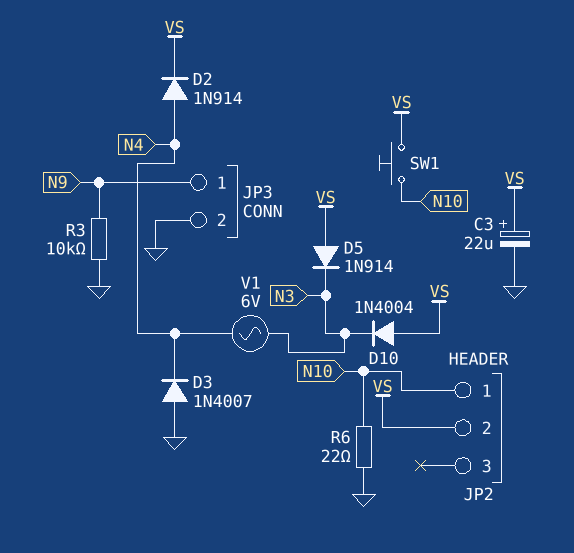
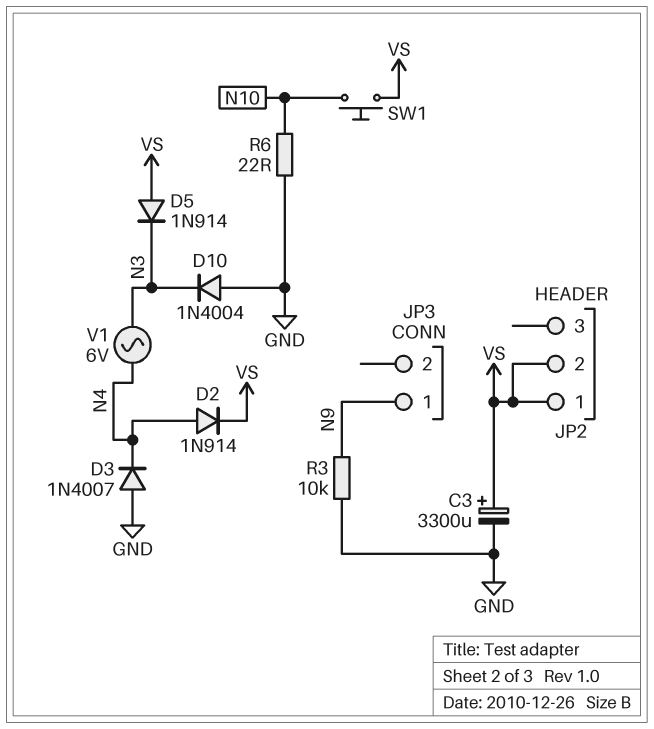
C3: 22uF (plus VS, minus GND) -> 3300uF (plus VS, minus GND)
D10: diode 1N4004 (A VS, K N3) -> diode 1N4004 (A GND, K N3)
JP2 pin 1: N10 -> VS
JP3 pin 2: GND -> none

